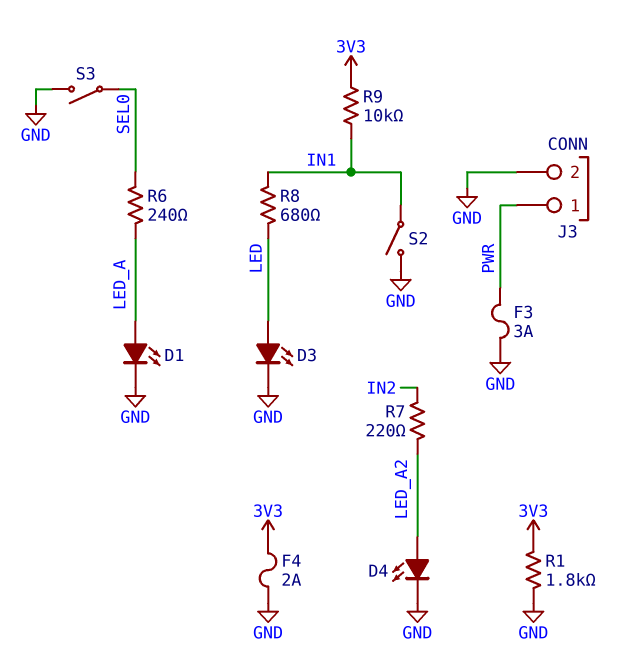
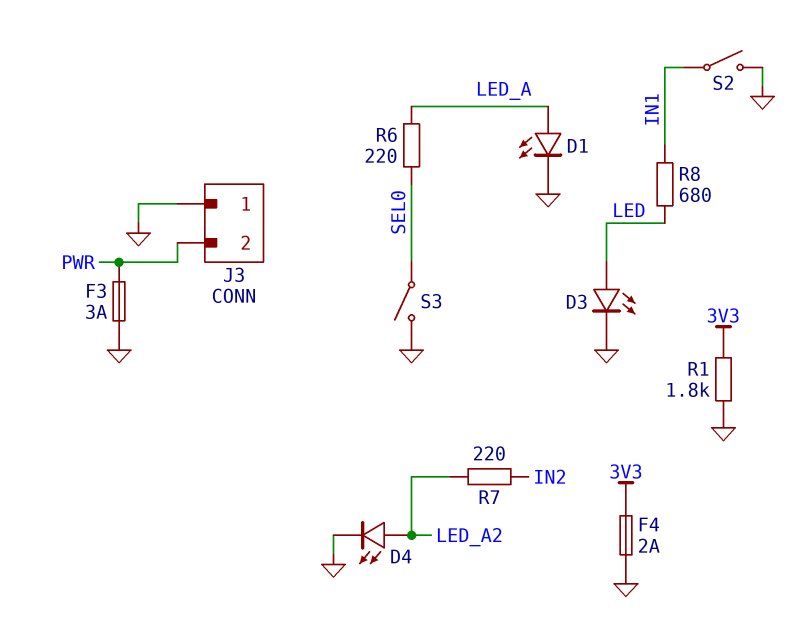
J3 pin 1: PWR -> GND
J3 pin 2: GND -> PWR
R6: 240 (LED_A, SEL0) -> 220 (LED_A, SEL0)
R9: 10k (3V3, IN1) -> none

